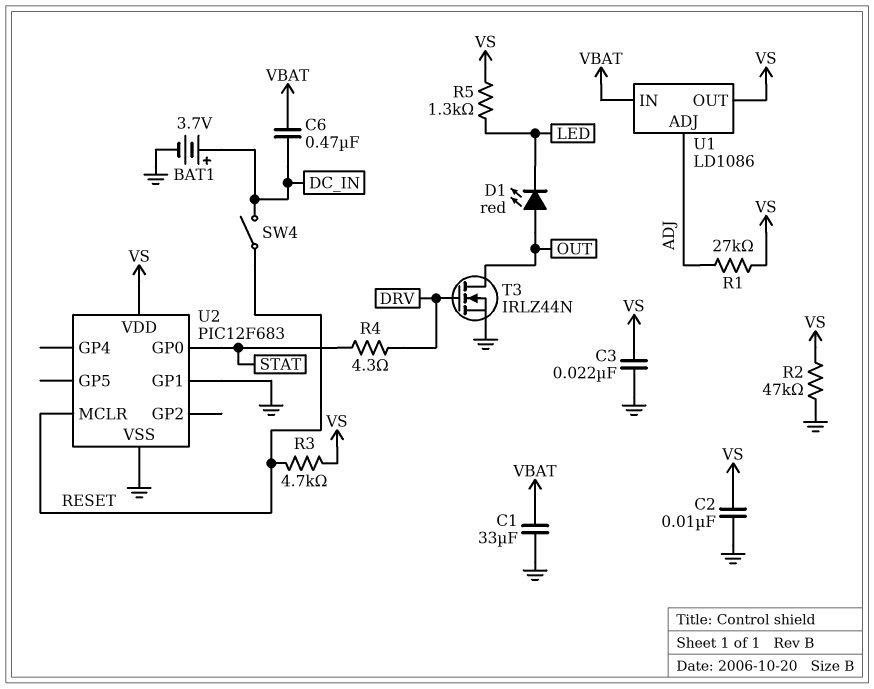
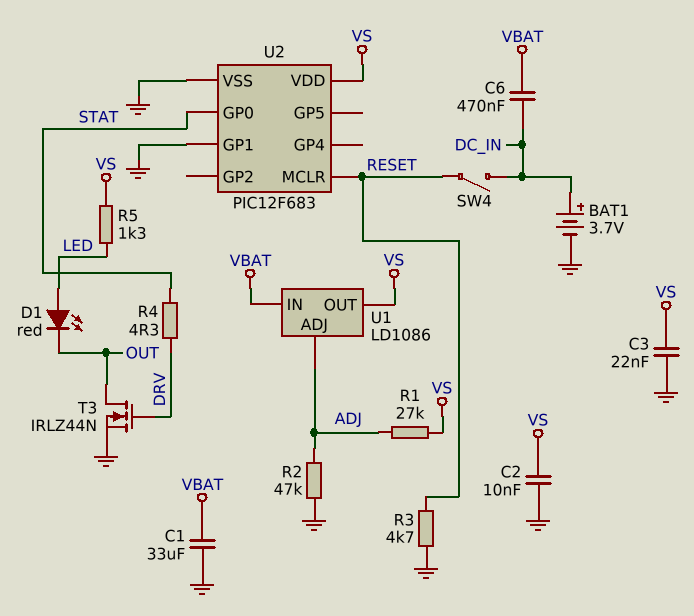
D1: LED red (A OUT, K LED) -> LED red (A LED, K OUT)
R2: 47k (GND, VS) -> 47k (ADJ, GND)
R3: 4.7k (RESET, VS) -> 4.7k (GND, RESET)

